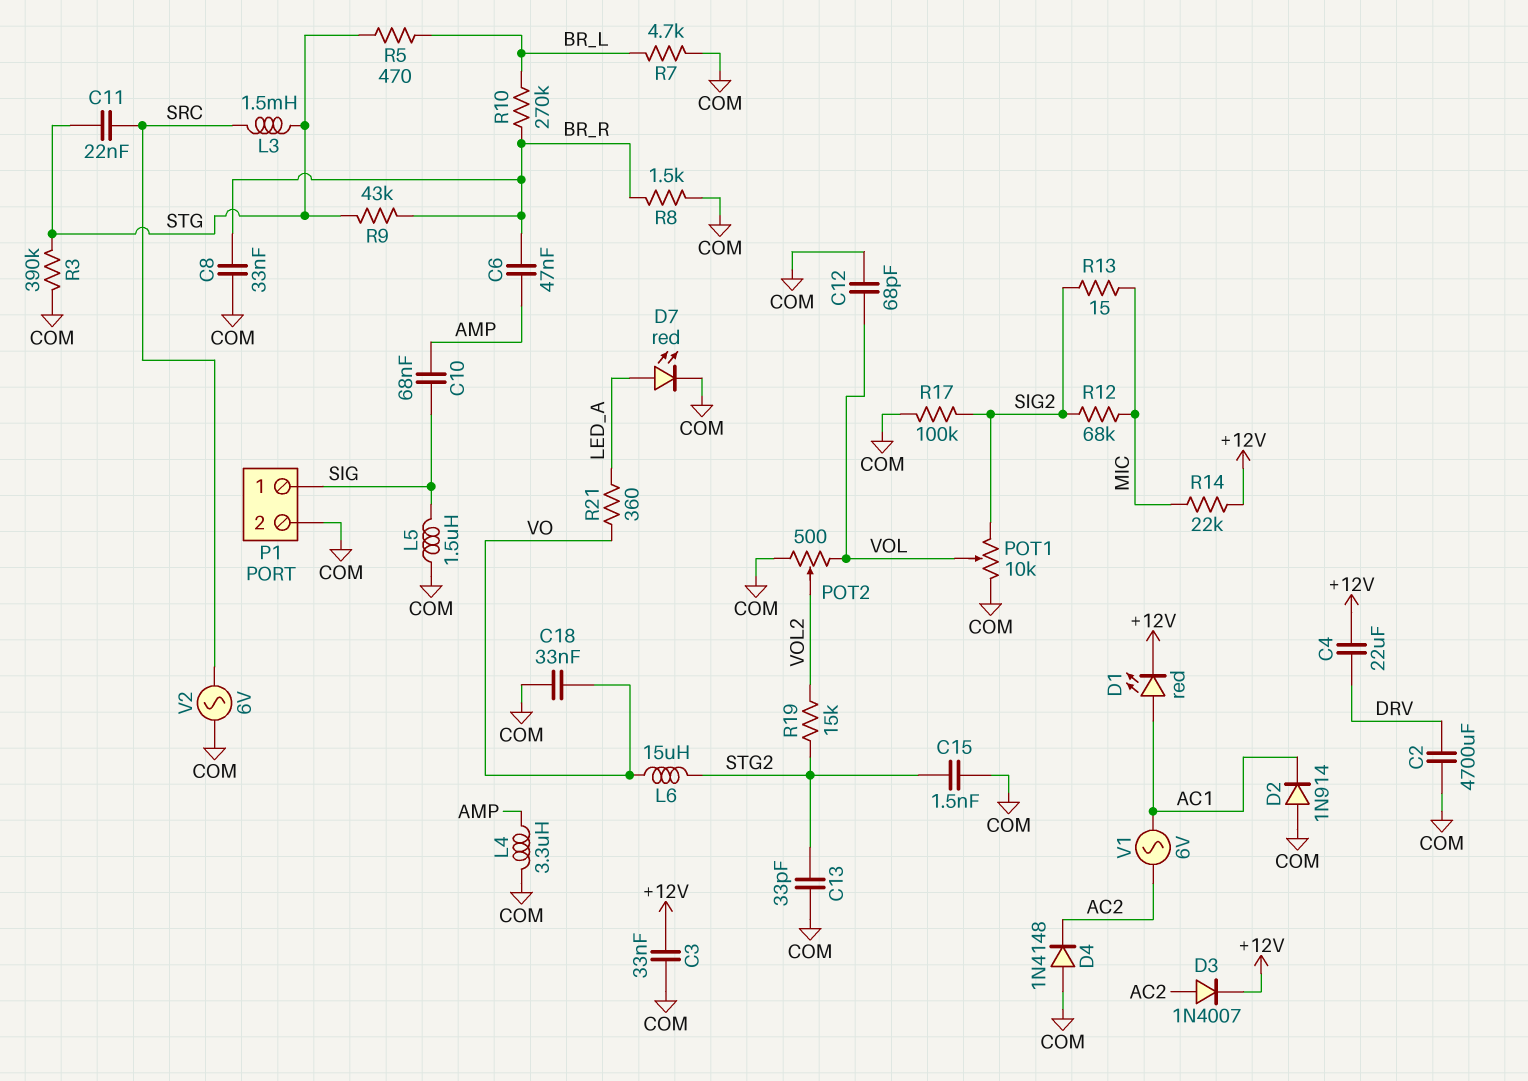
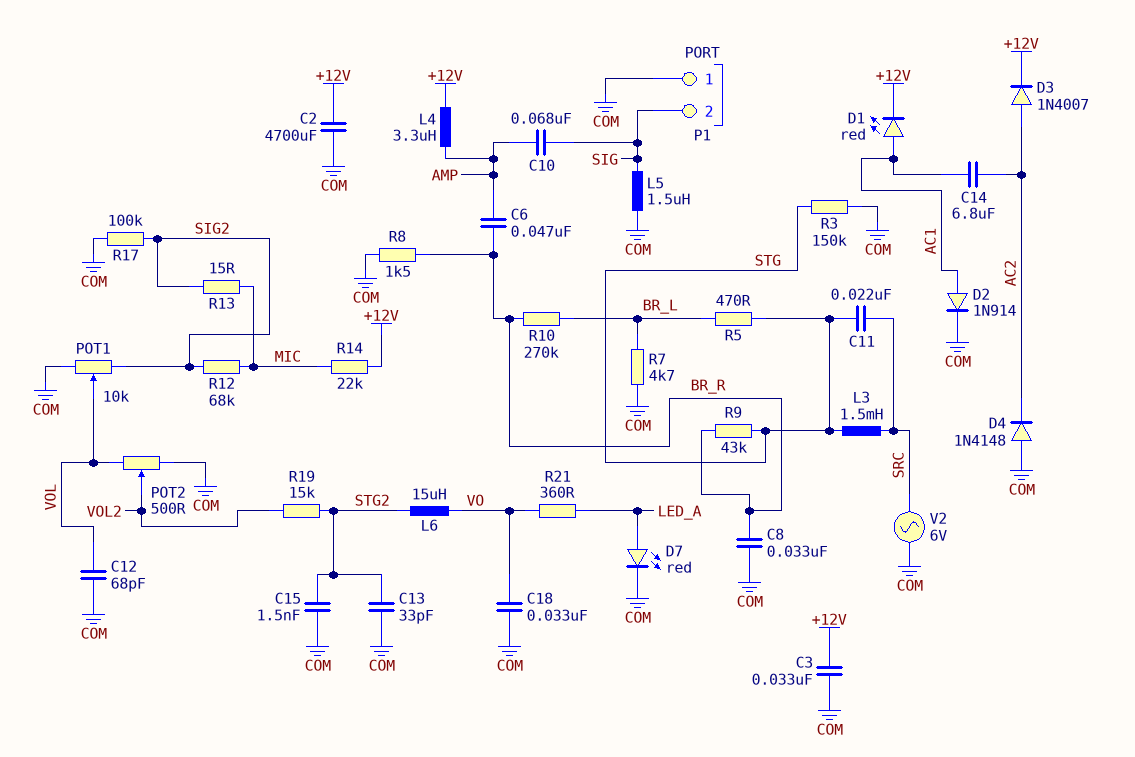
C2: 4700uF (COM, DRV) -> 4700uF (+12V, COM)
C4: 22uF (+12V, DRV) -> none
C14: none -> 6.8uF (AC1, AC2)
D2: diode 1N914 (A COM, K AC1) -> diode 1N914 (A AC1, K COM)
L4: 3.3uH (AMP, COM) -> 3.3uH (+12V, AMP)
P1 pin 1: SIG -> COM
P1 pin 2: COM -> SIG
R3: 390k (COM, STG) -> 150k (COM, STG)
V1: AC 6V (AC1, AC2) -> none

